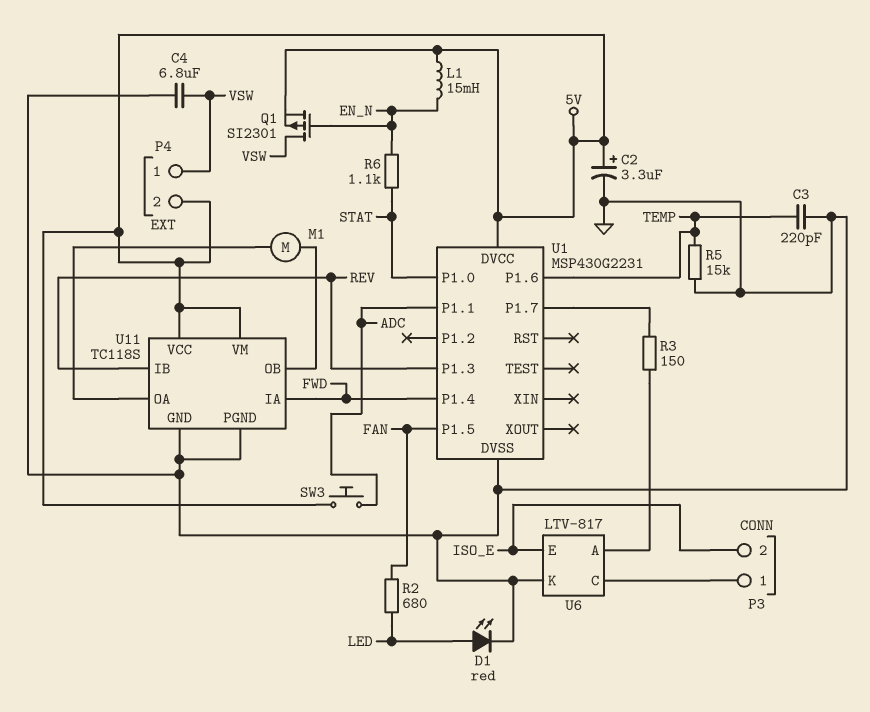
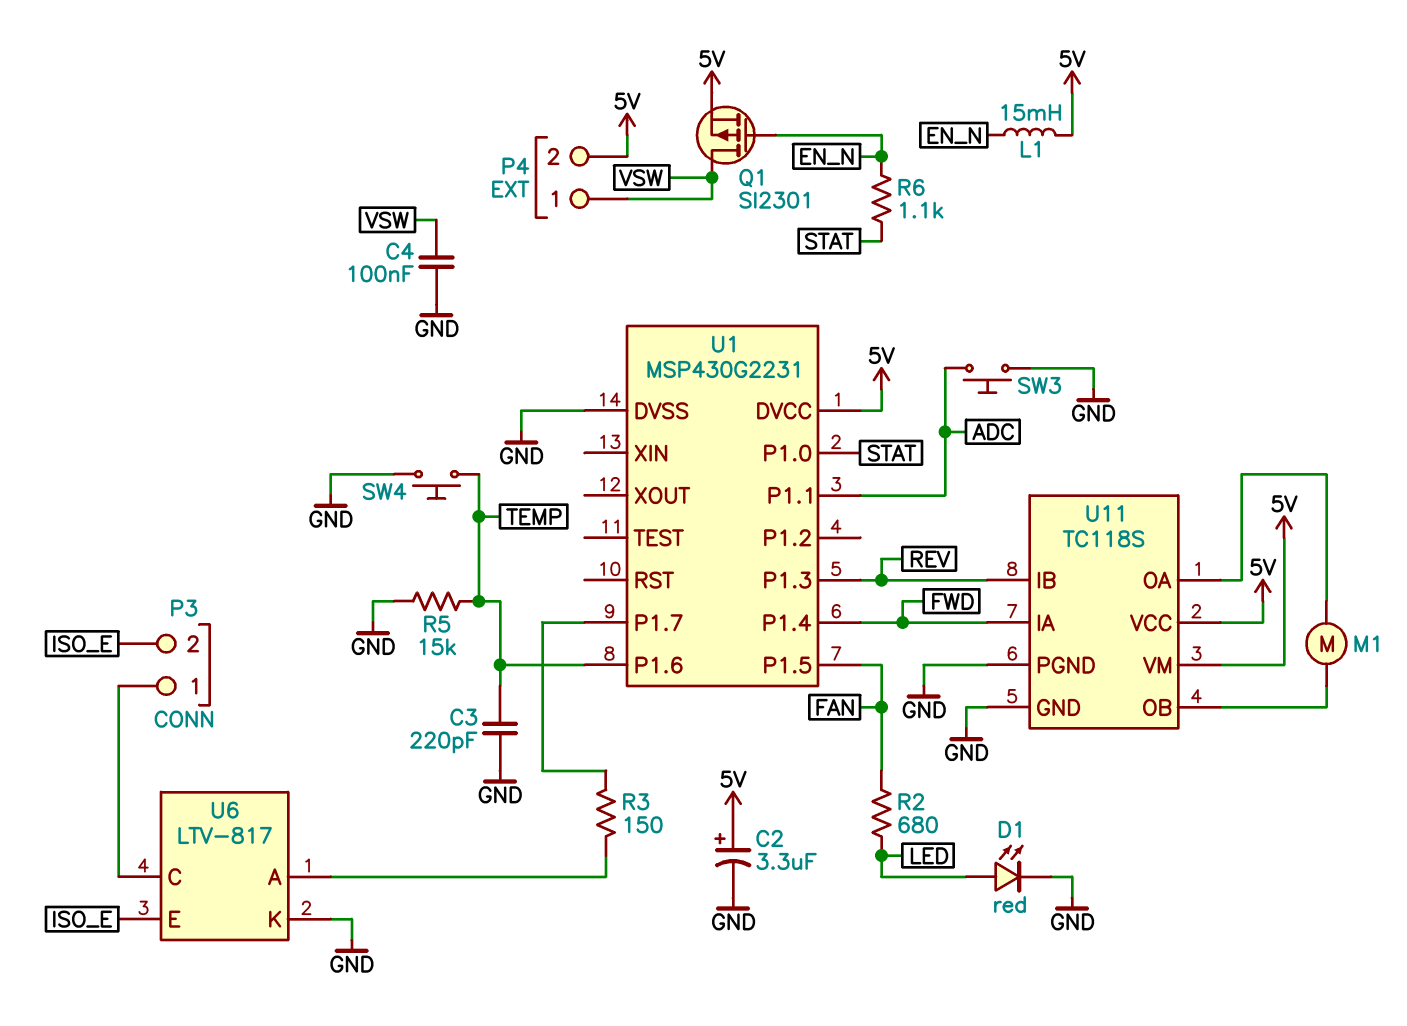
C4: 6.8uF (GND, VSW) -> 100nF (GND, VSW)
SW3: button (5V, ADC) -> button (ADC, GND)
SW4: none -> button (GND, TEMP)

